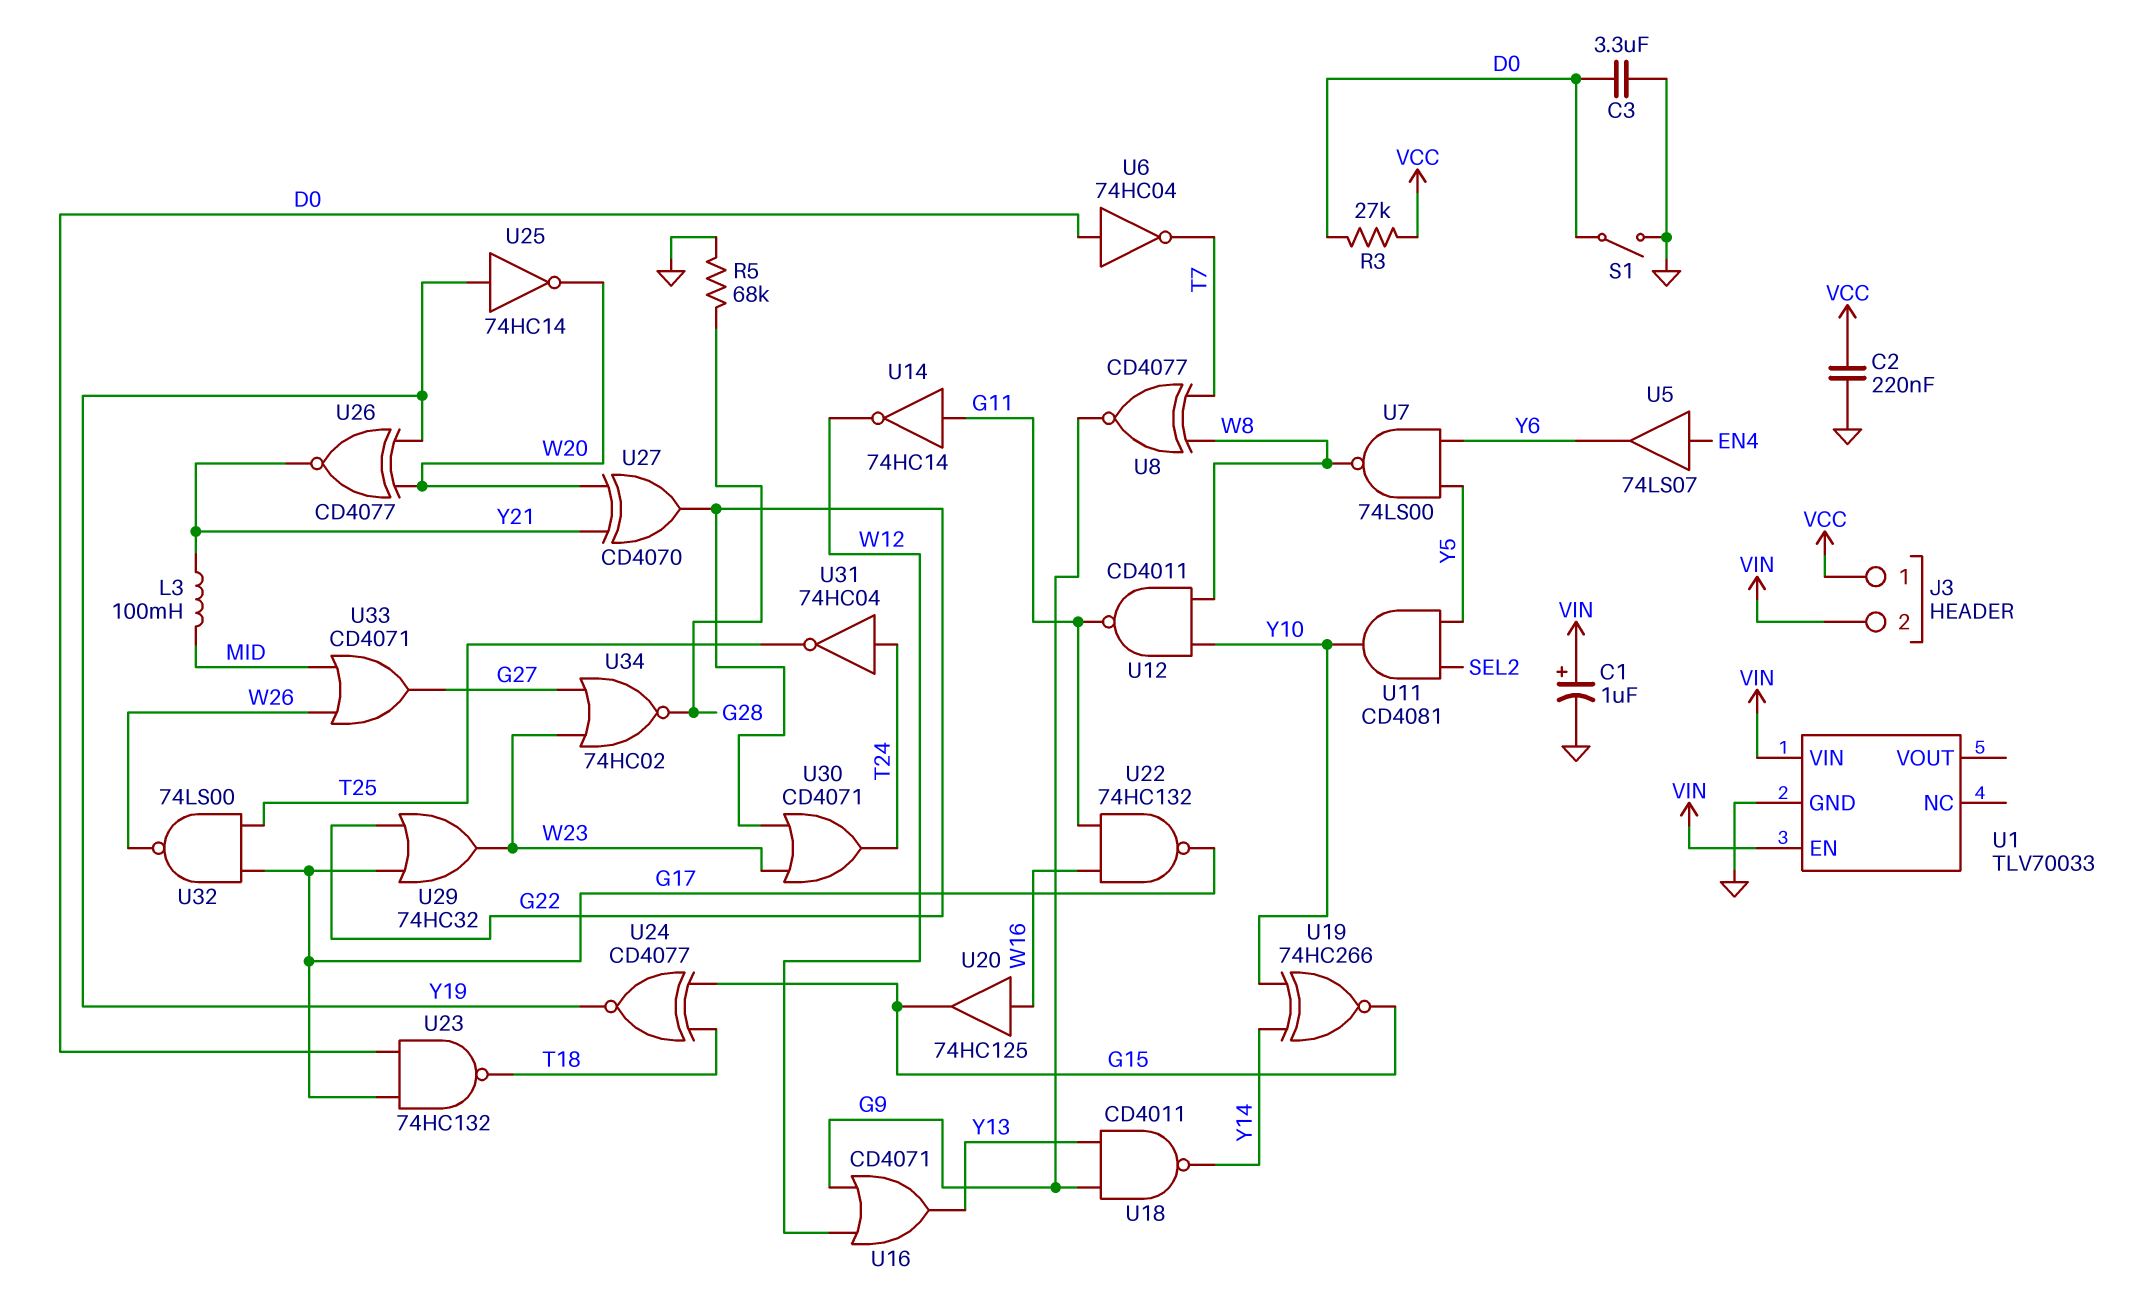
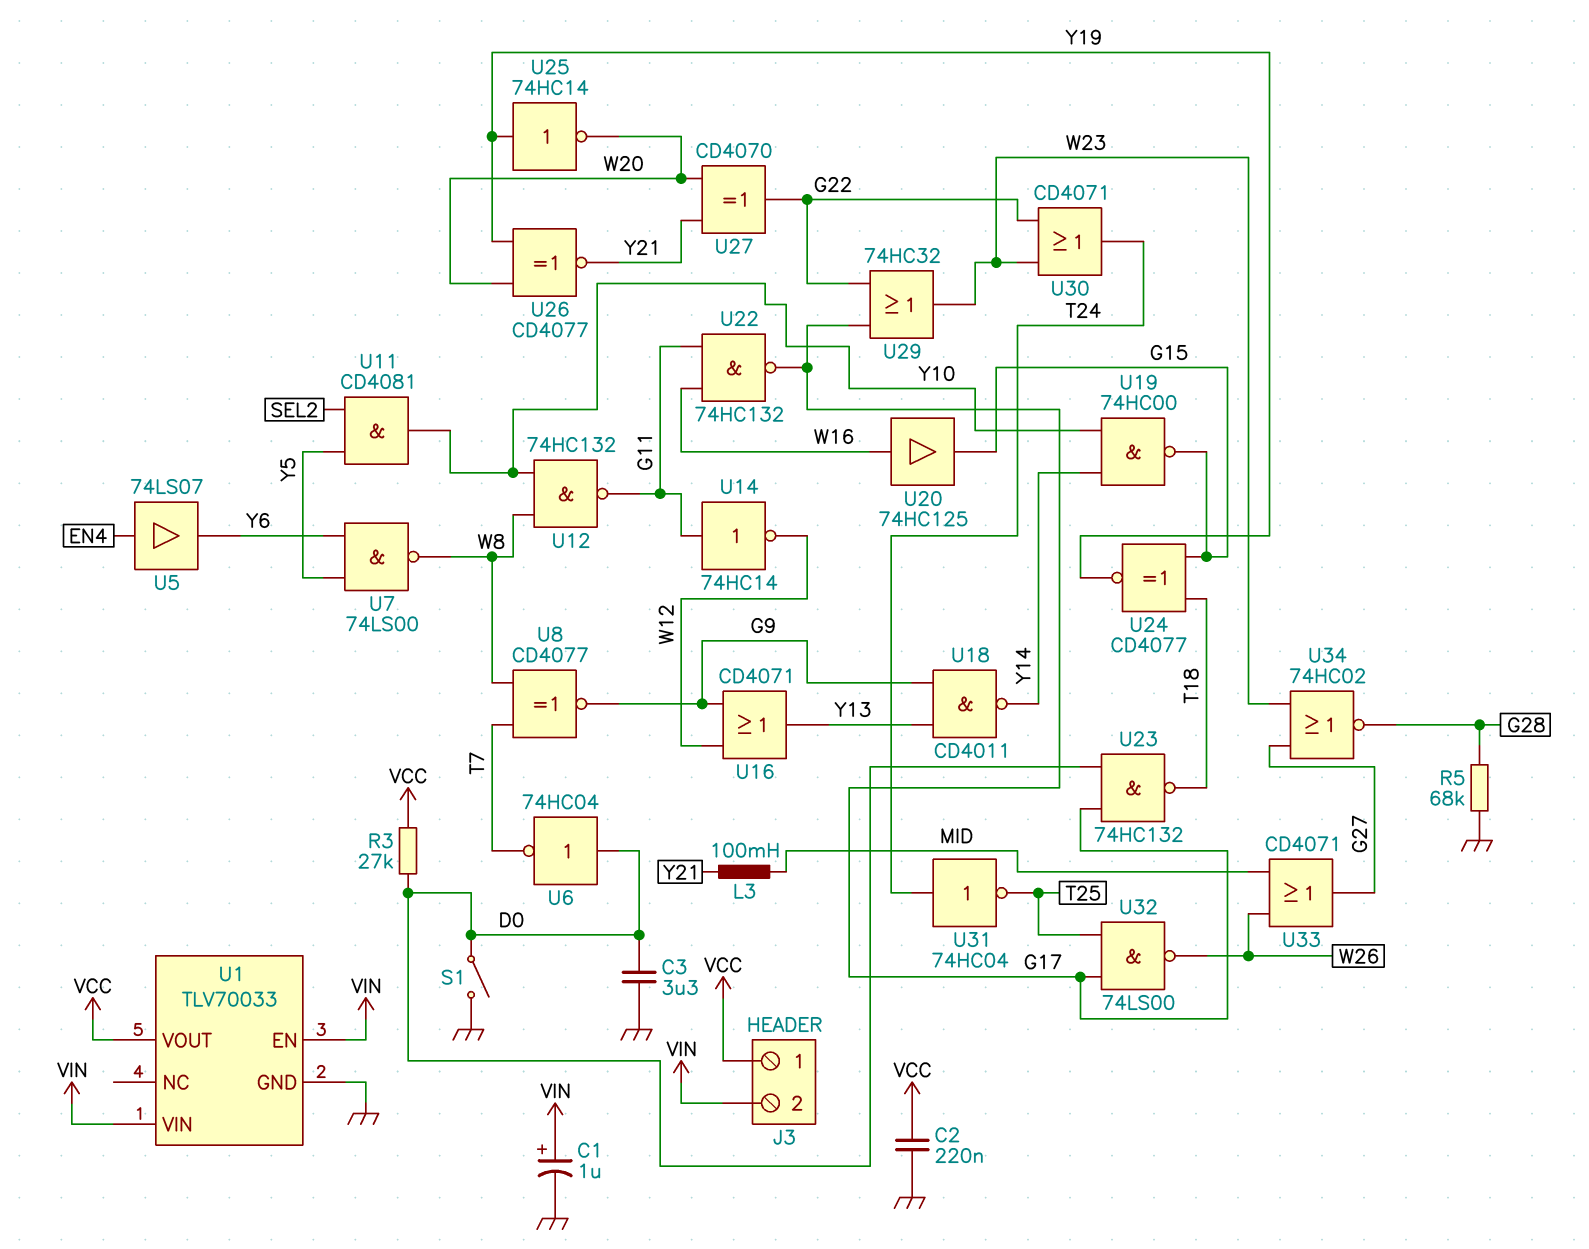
U1 pin VOUT: none -> VCC
U12: NAND CD4011 (in W8, in Y10, out G11) -> NAND 74HC132 (in W8, in Y10, out G11)
U19: XNOR 74HC266 (in Y10, in Y14, out G15) -> NAND 74HC00 (in Y10, in Y14, out G15)

